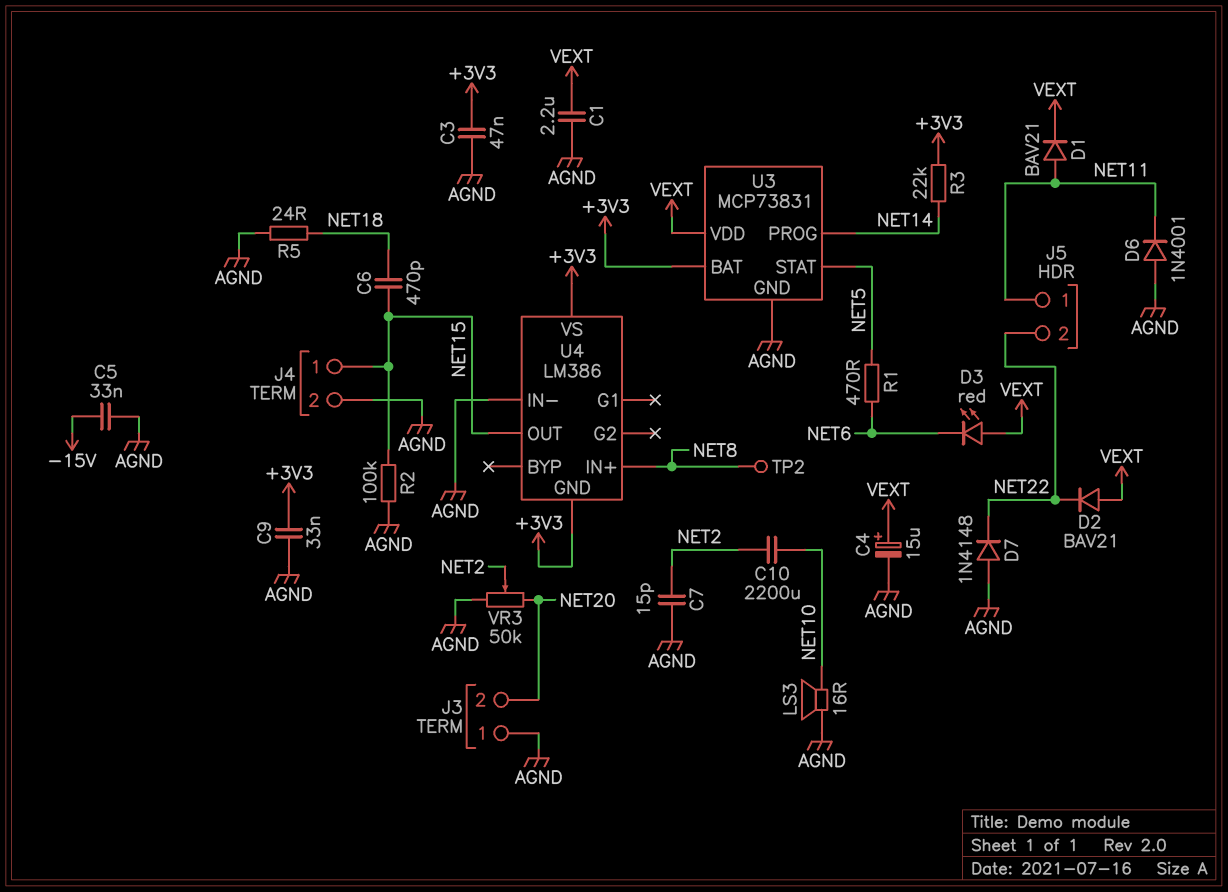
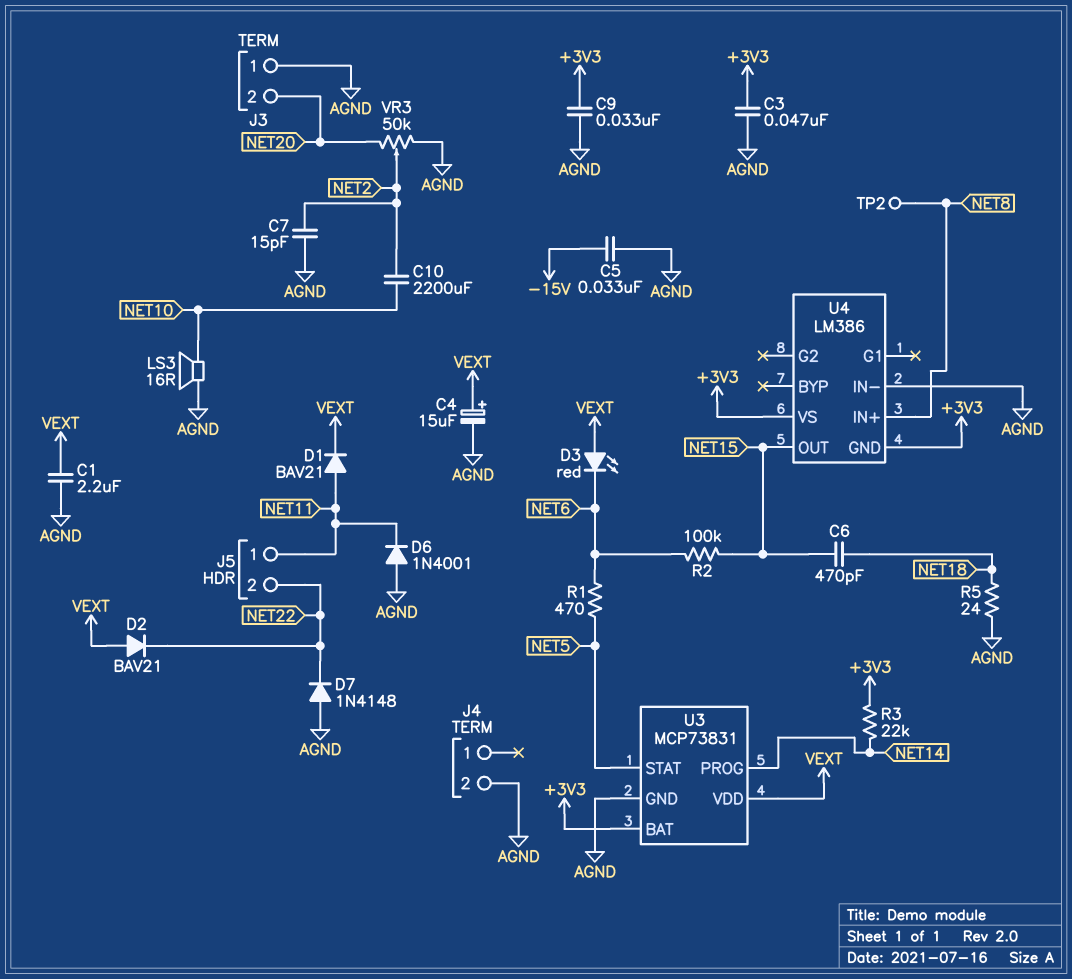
J4 pin 1: NET15 -> none
R2: 100k (AGND, NET15) -> 100k (NET6, NET15)

